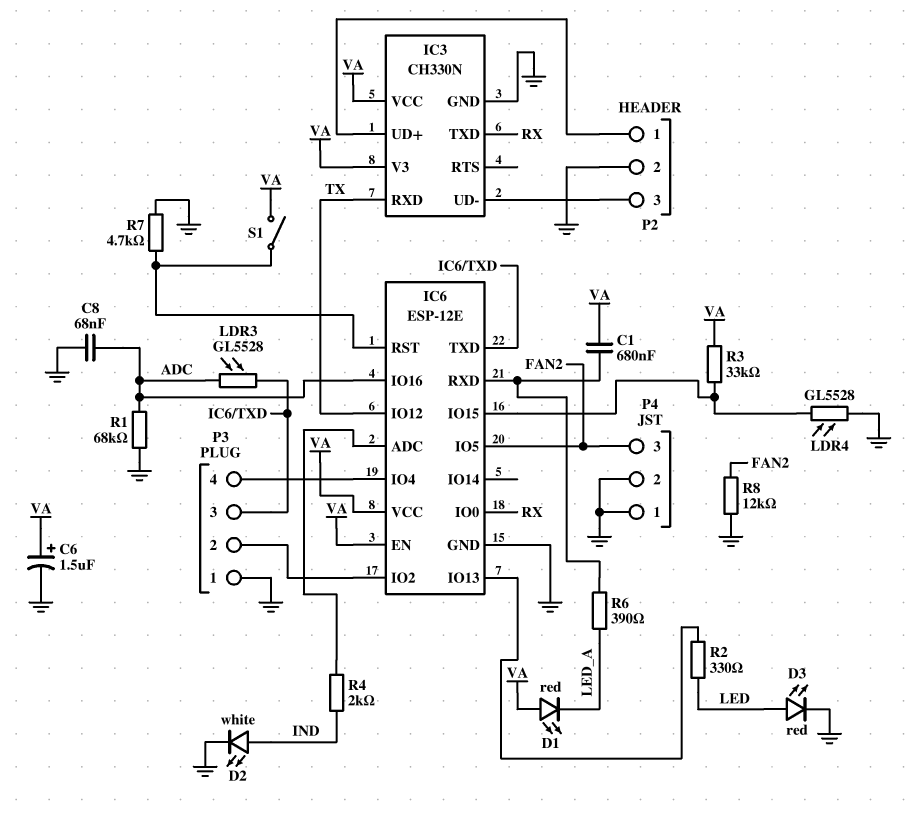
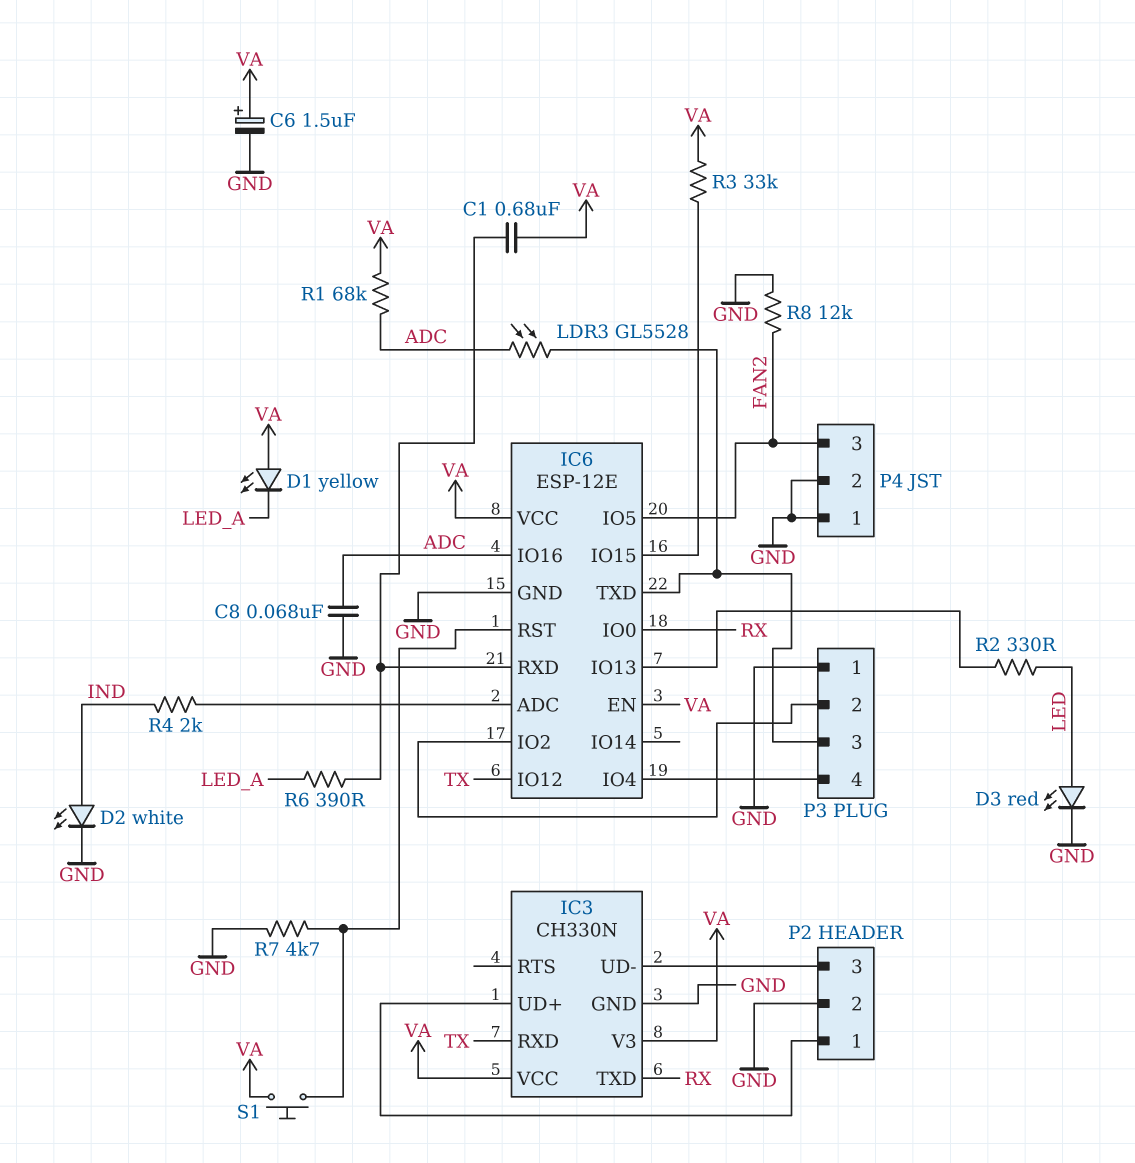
D1: LED red (A VA, K LED_A) -> LED yellow (A VA, K LED_A)
LDR4: GL5528 (GND, IC6/IO15) -> none
R1: 68k (ADC, GND) -> 68k (ADC, VA)
S1: switch (IC6/RST, VA) -> button (IC6/RST, VA)

